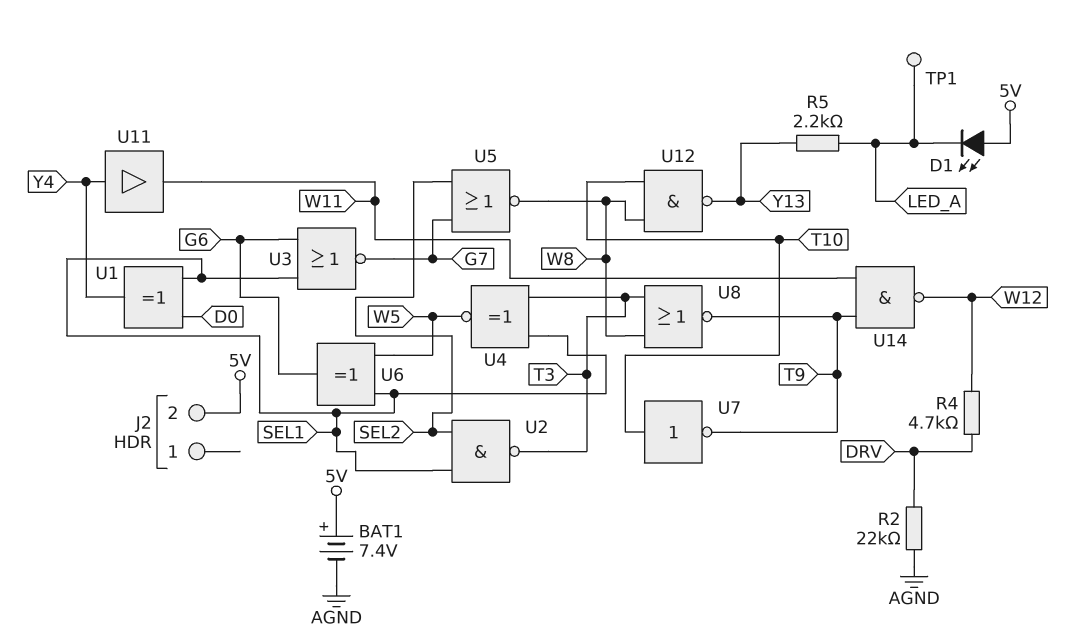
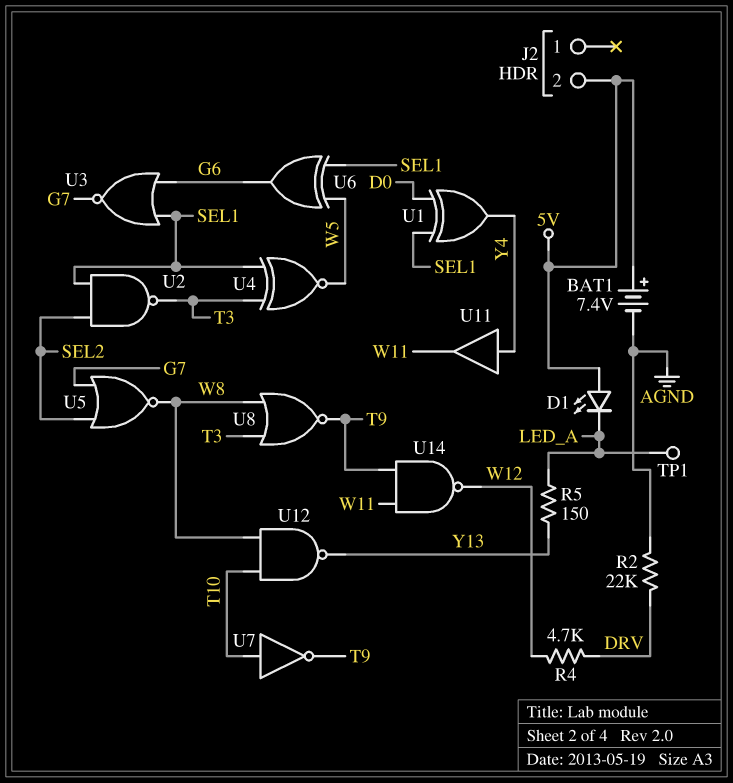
R5: 2.2k (LED_A, Y13) -> 150 (LED_A, Y13)

